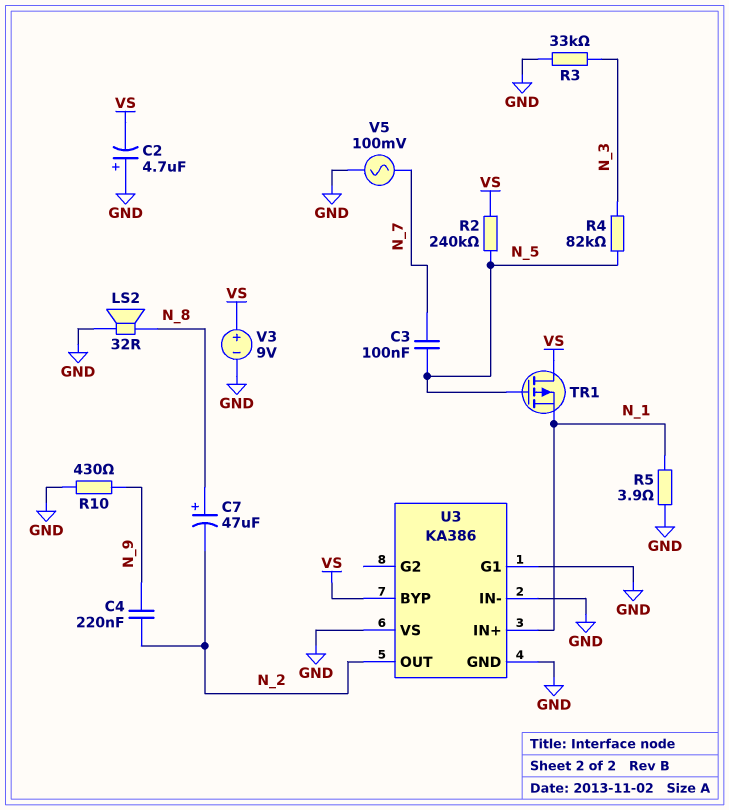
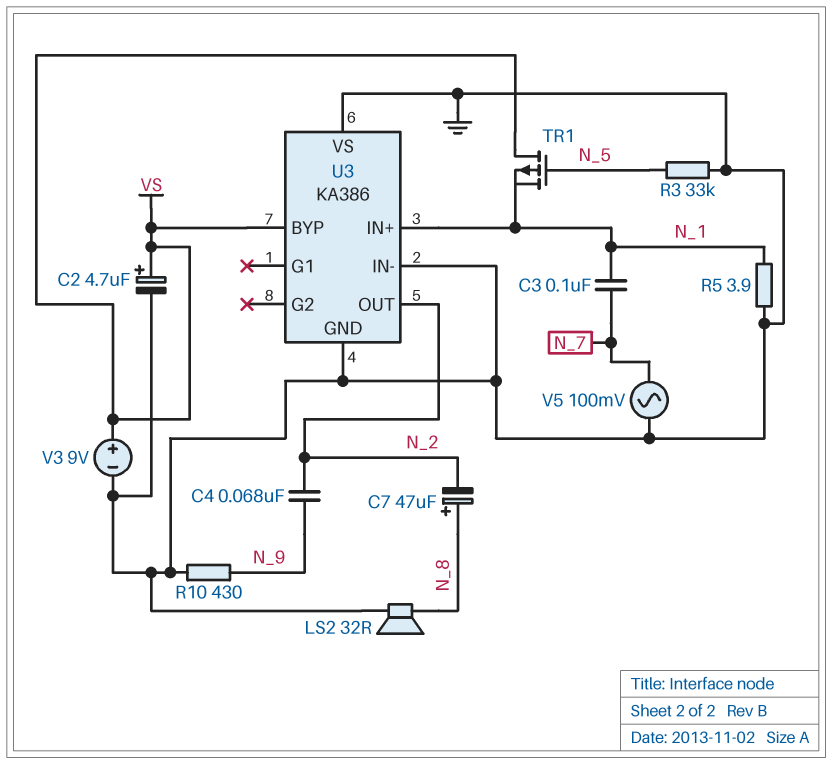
C2: 4.7uF (plus GND, minus VS) -> 4.7uF (plus VS, minus GND)
C3: 100nF (N_5, N_7) -> 100nF (N_1, N_7)
C4: 220nF (N_2, N_9) -> 68nF (N_2, N_9)
R2: 240k (N_5, VS) -> none
R3: 33k (GND, N_3) -> 33k (GND, N_5)
R4: 82k (N_3, N_5) -> none
U3 pin G1: GND -> none

